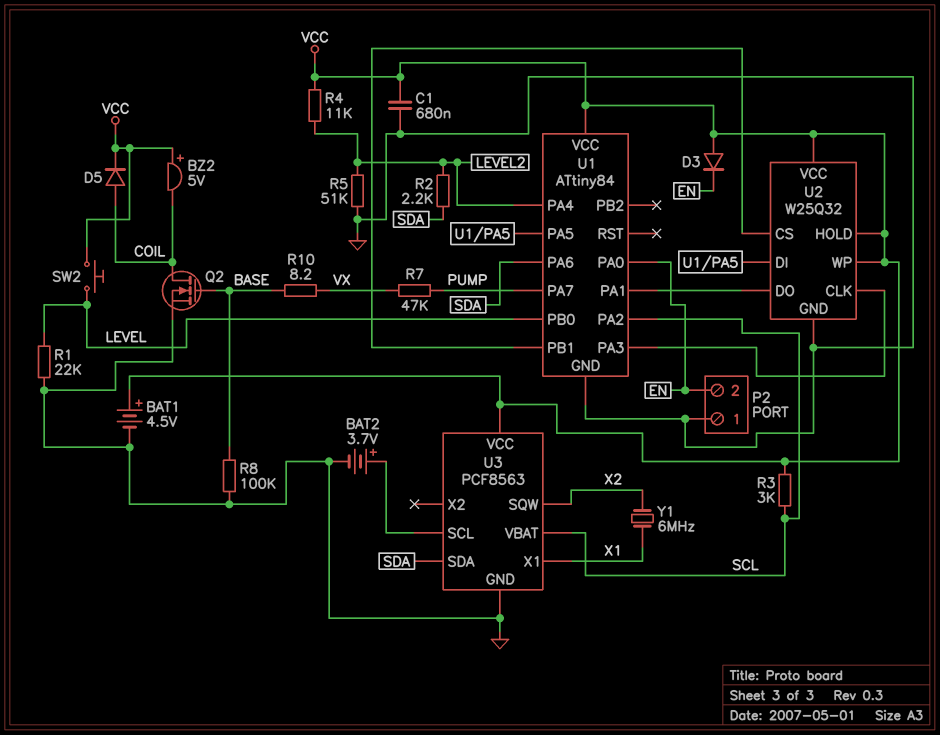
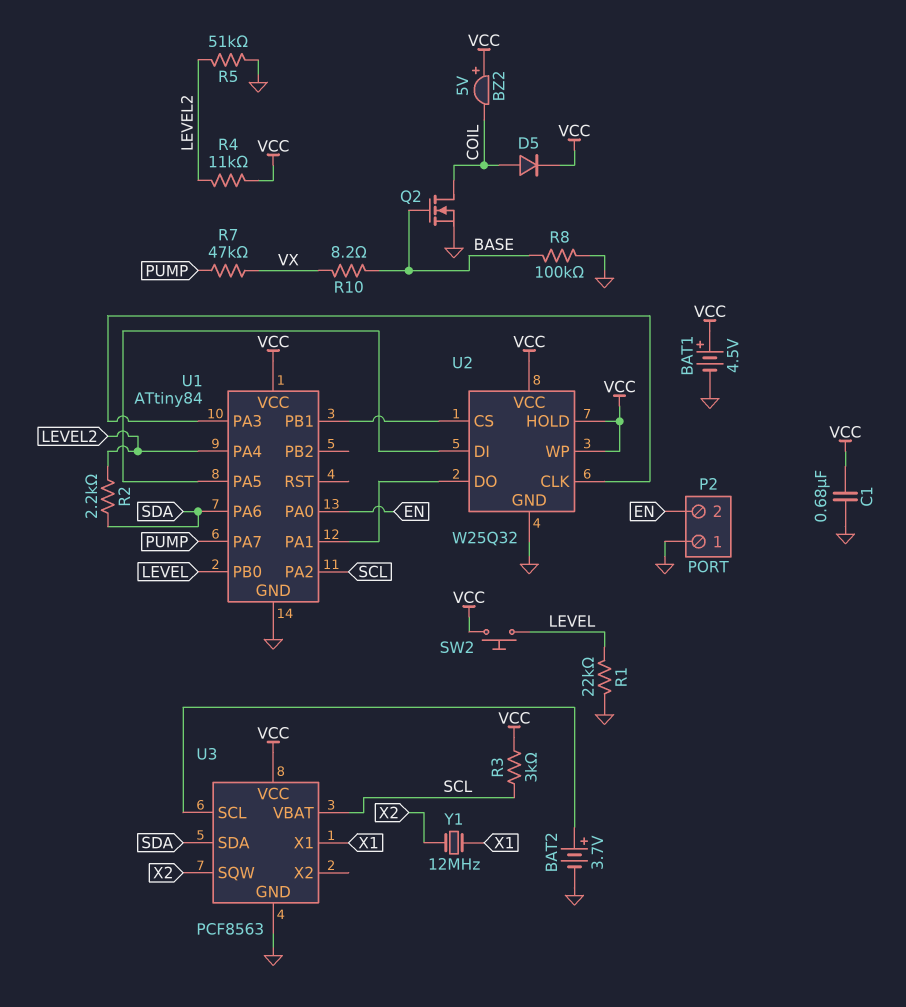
D3: diode (A VCC, K EN) -> none
Y1: 6MHz (X1, X2) -> 12MHz (X1, X2)

